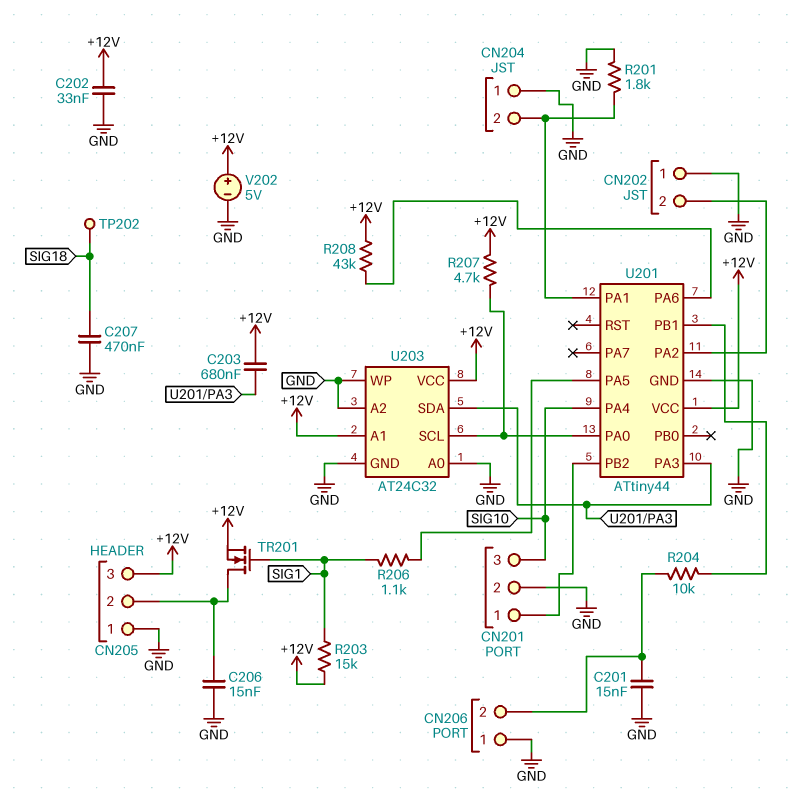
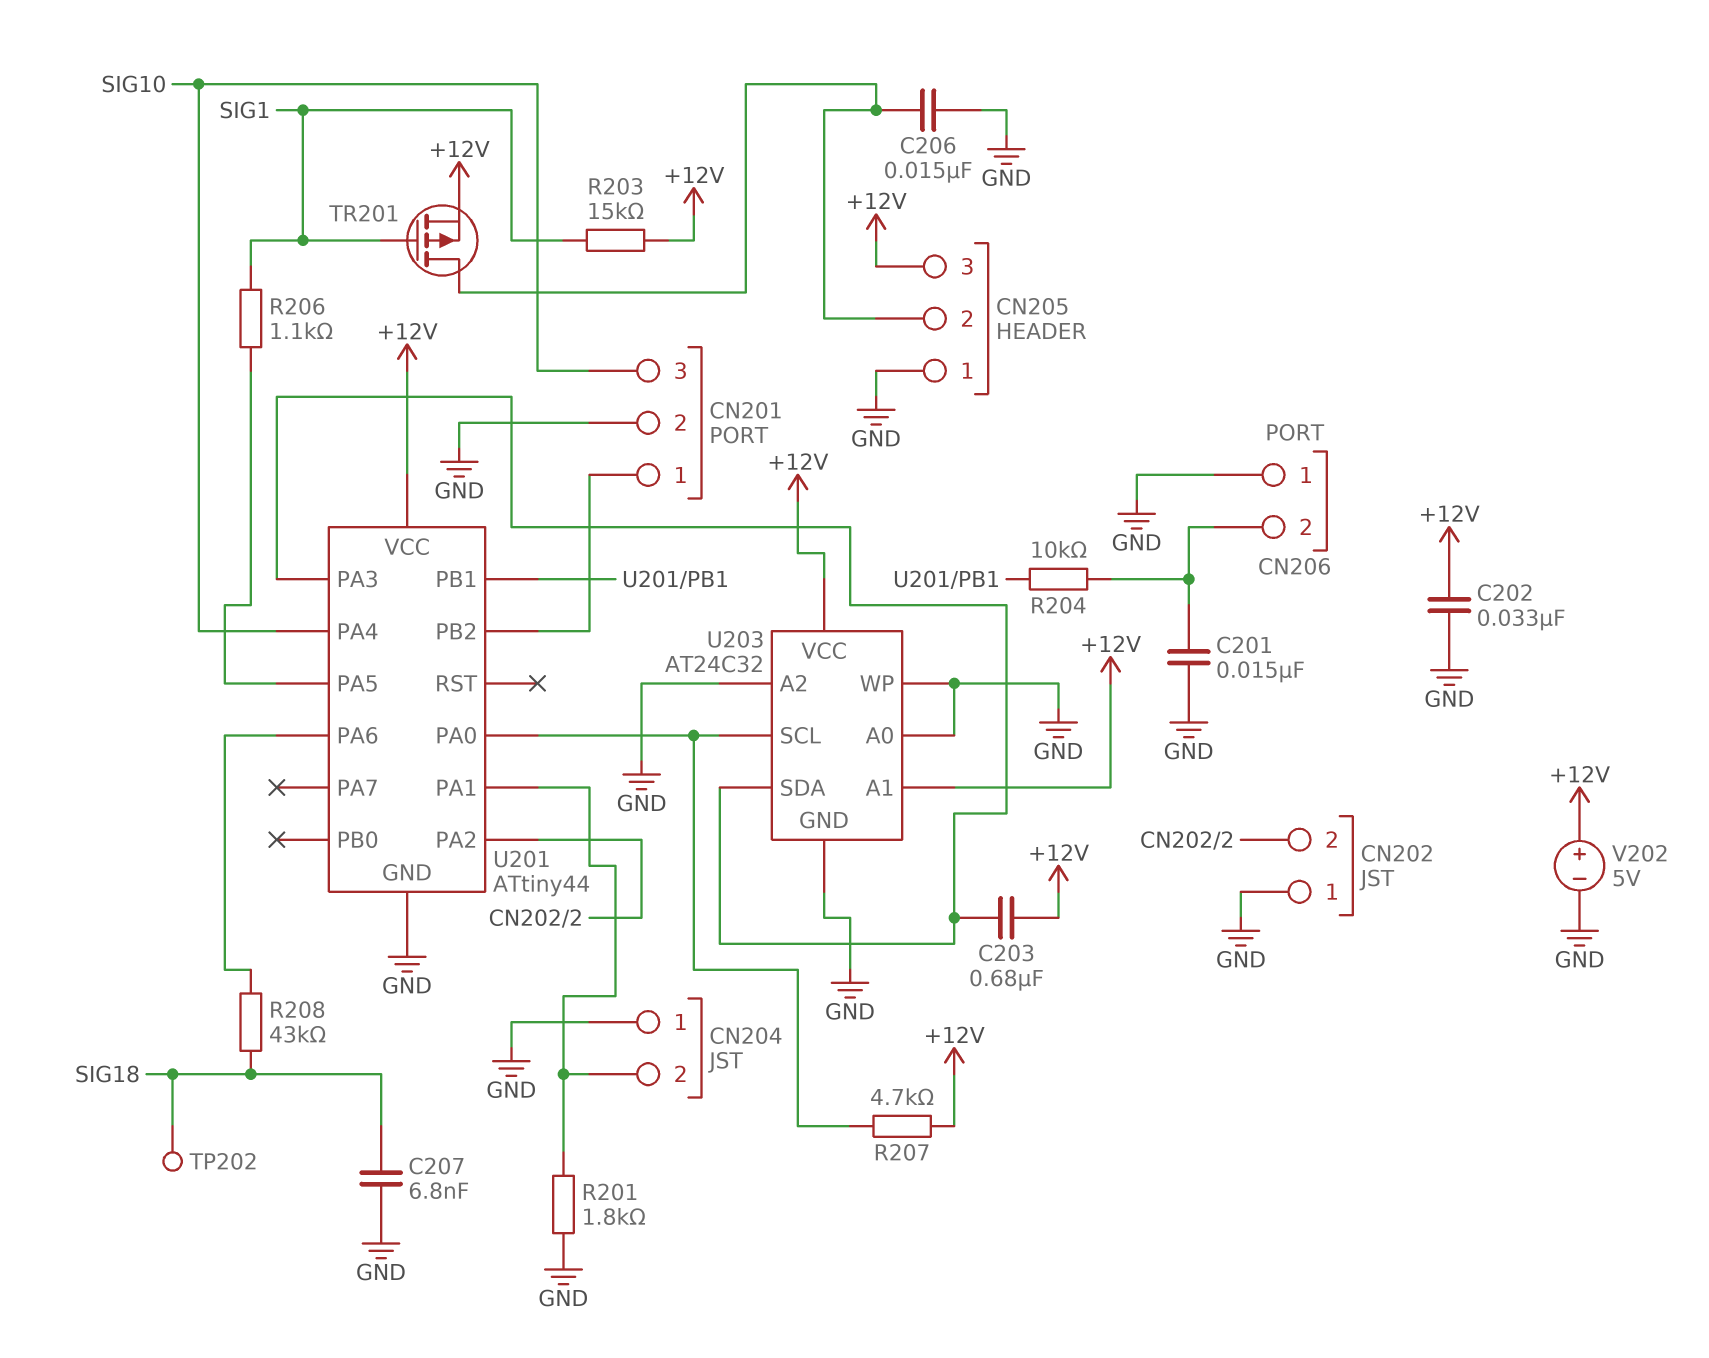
C207: 470nF (GND, SIG18) -> 6.8nF (GND, SIG18)
R208: 43k (+12V, U201/PA6) -> 43k (SIG18, U201/PA6)
TR201: NMOS (G SIG1, D CN205/2, S +12V) -> PMOS (G SIG1, D CN205/2, S +12V)

